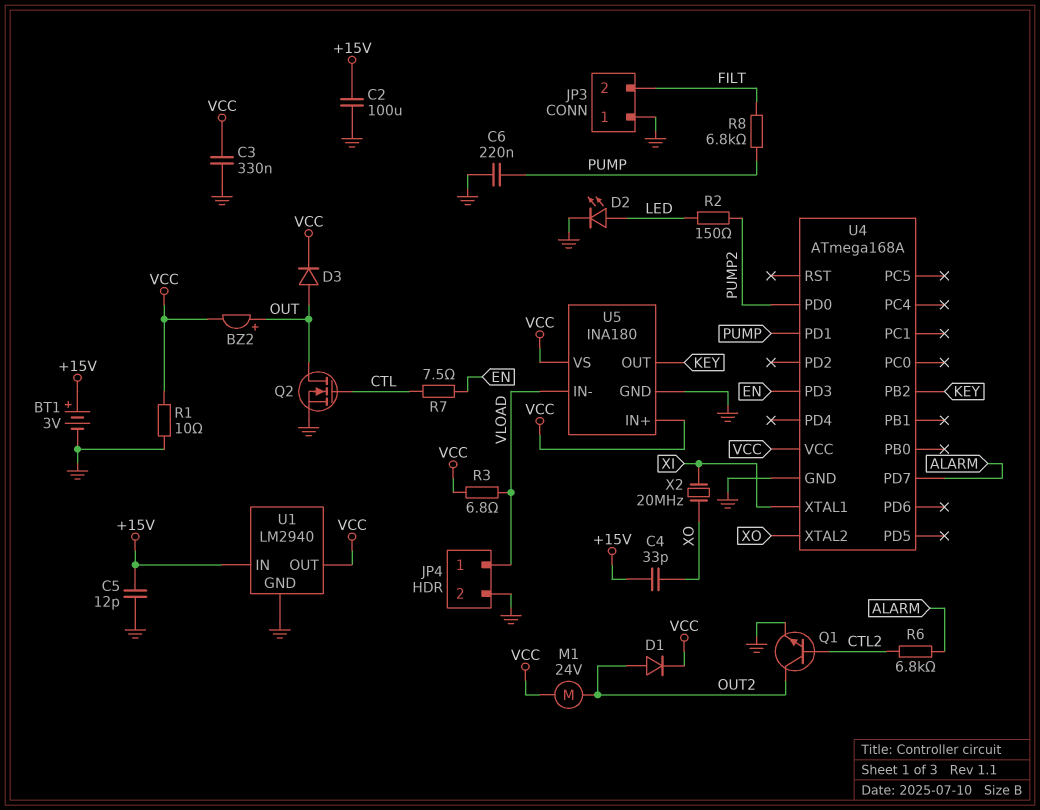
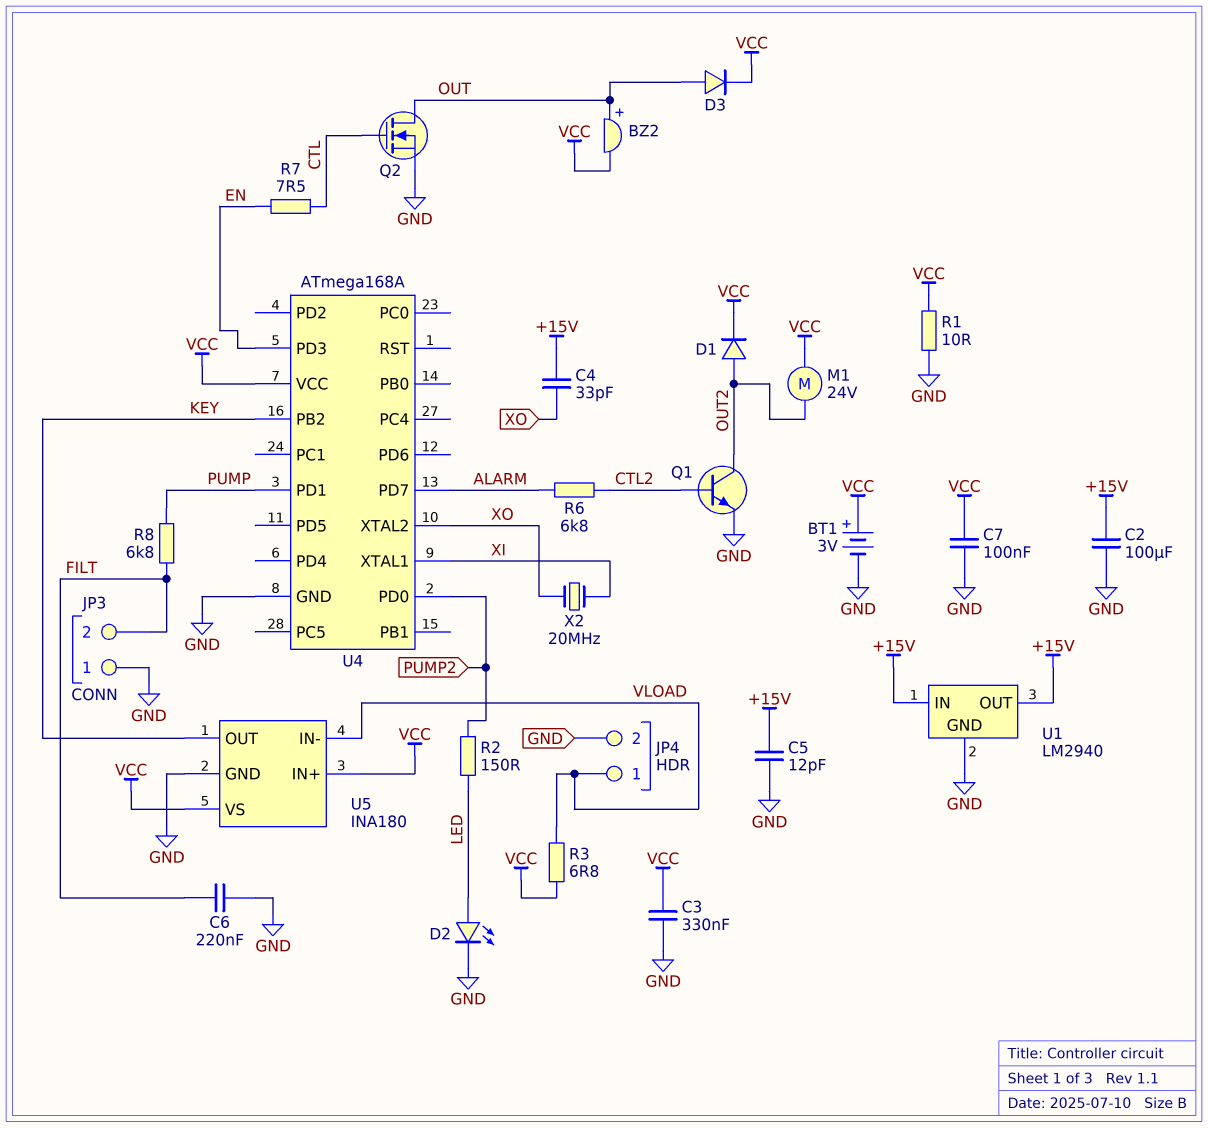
BT1: 3V (plus +15V, minus GND) -> 3V (plus VCC, minus GND)
C6: 220nF (GND, PUMP) -> 220nF (FILT, GND)
C7: none -> 100nF (GND, VCC)
U1 pin OUT: VCC -> +15V

